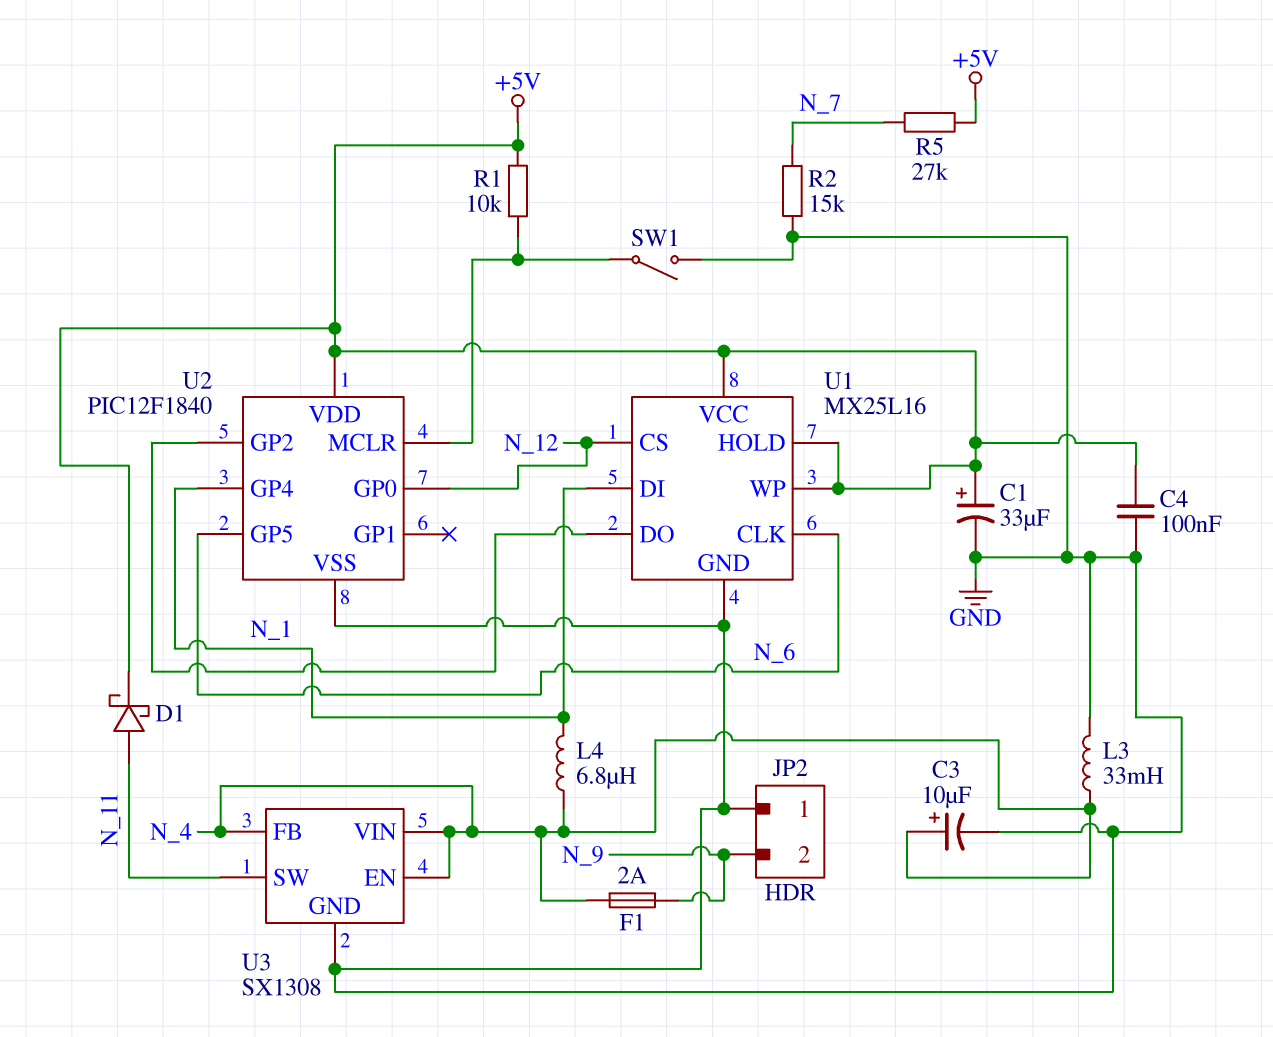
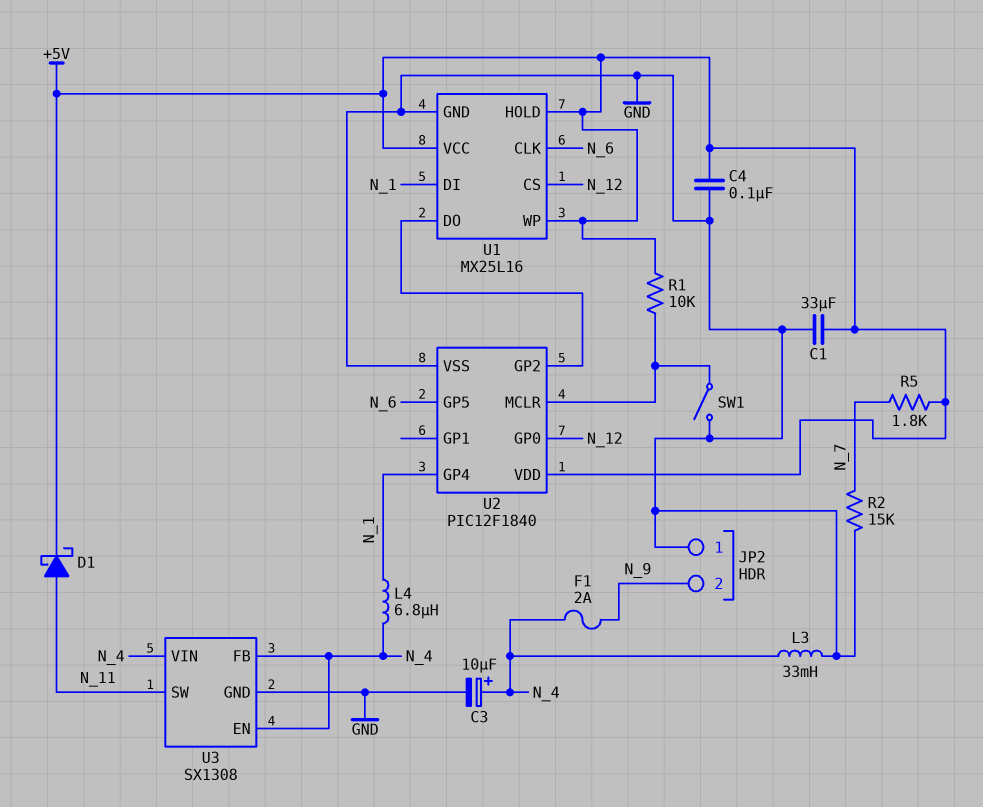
C1: 33uF (plus +5V, minus GND) -> 33uF (+5V, GND)
R5: 27k (+5V, N_7) -> 1.8k (+5V, N_7)

